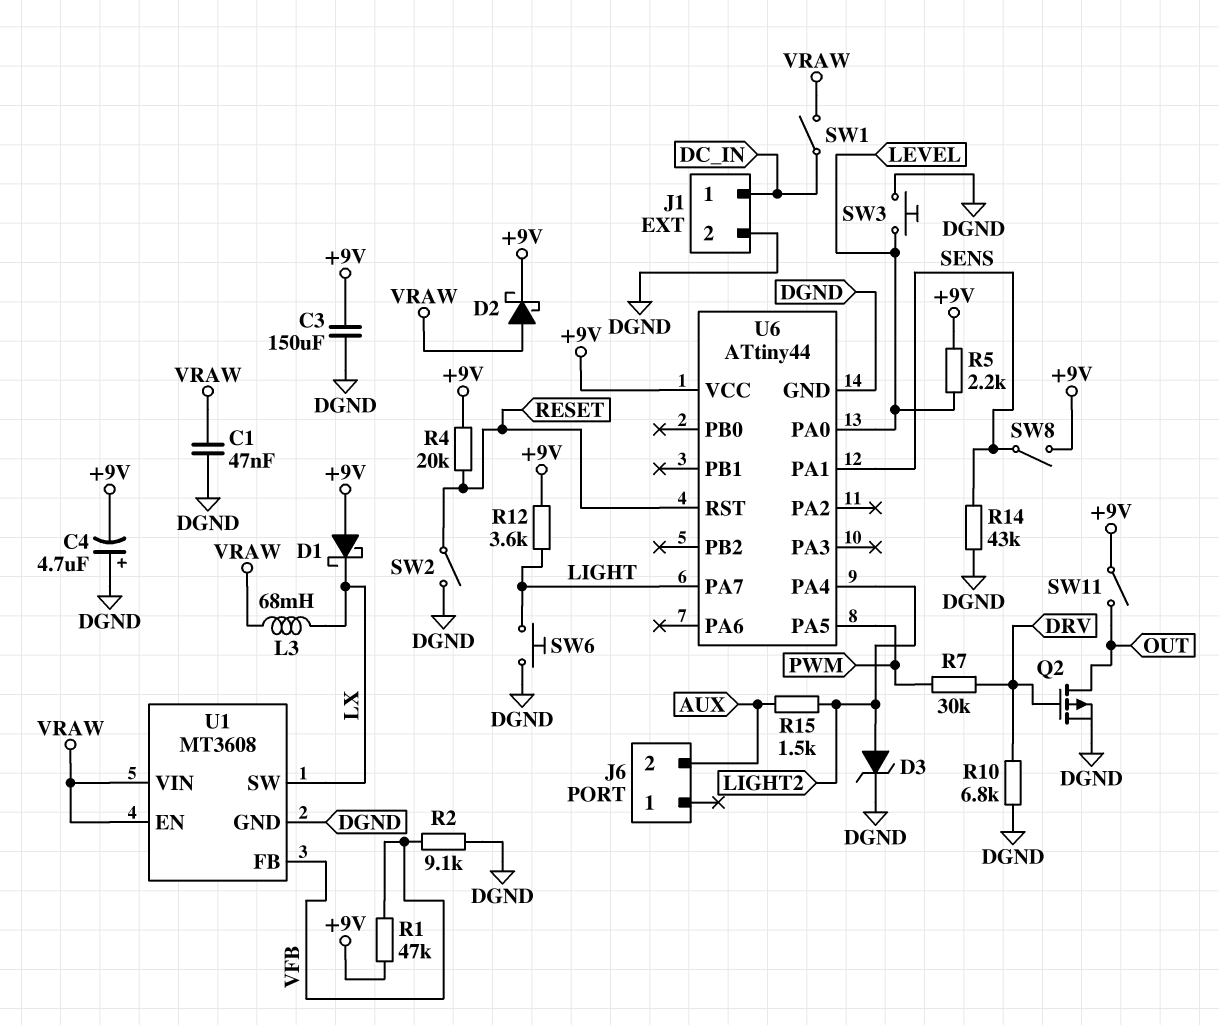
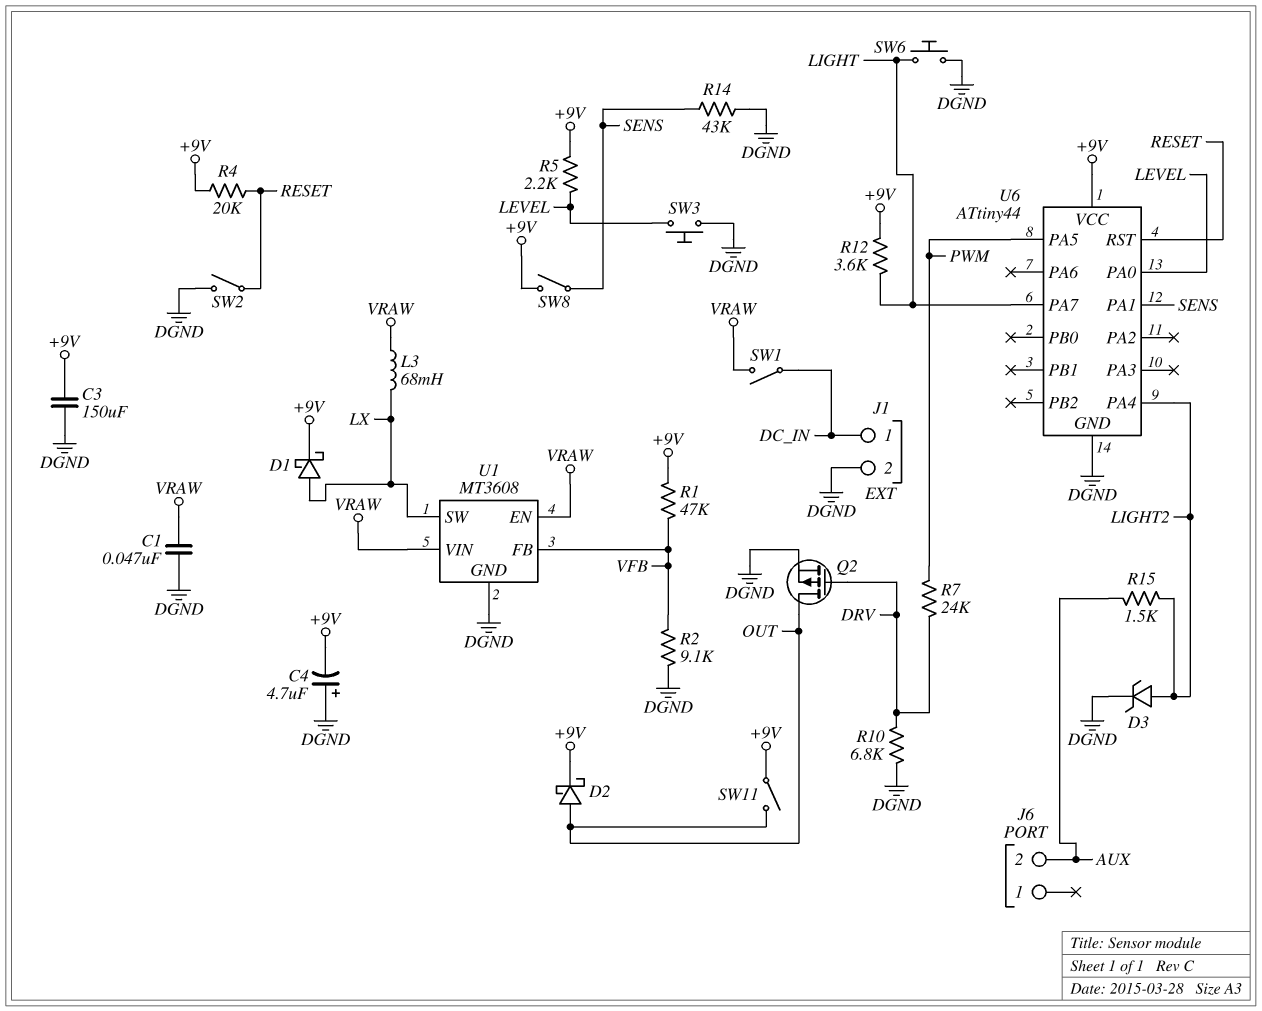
D1: schottky (A +9V, K LX) -> schottky (A LX, K +9V)
D2: schottky (A VRAW, K +9V) -> schottky (A OUT, K +9V)
R7: 30k (DRV, PWM) -> 24k (DRV, PWM)

